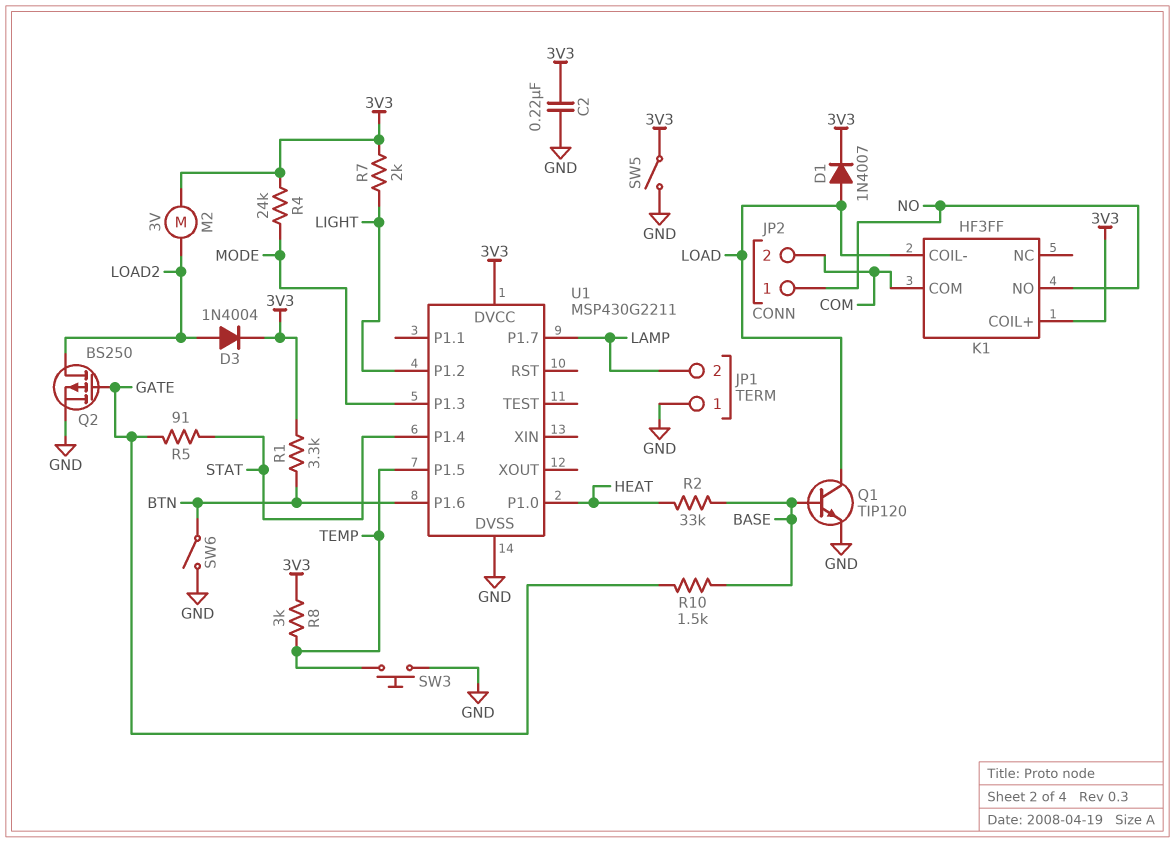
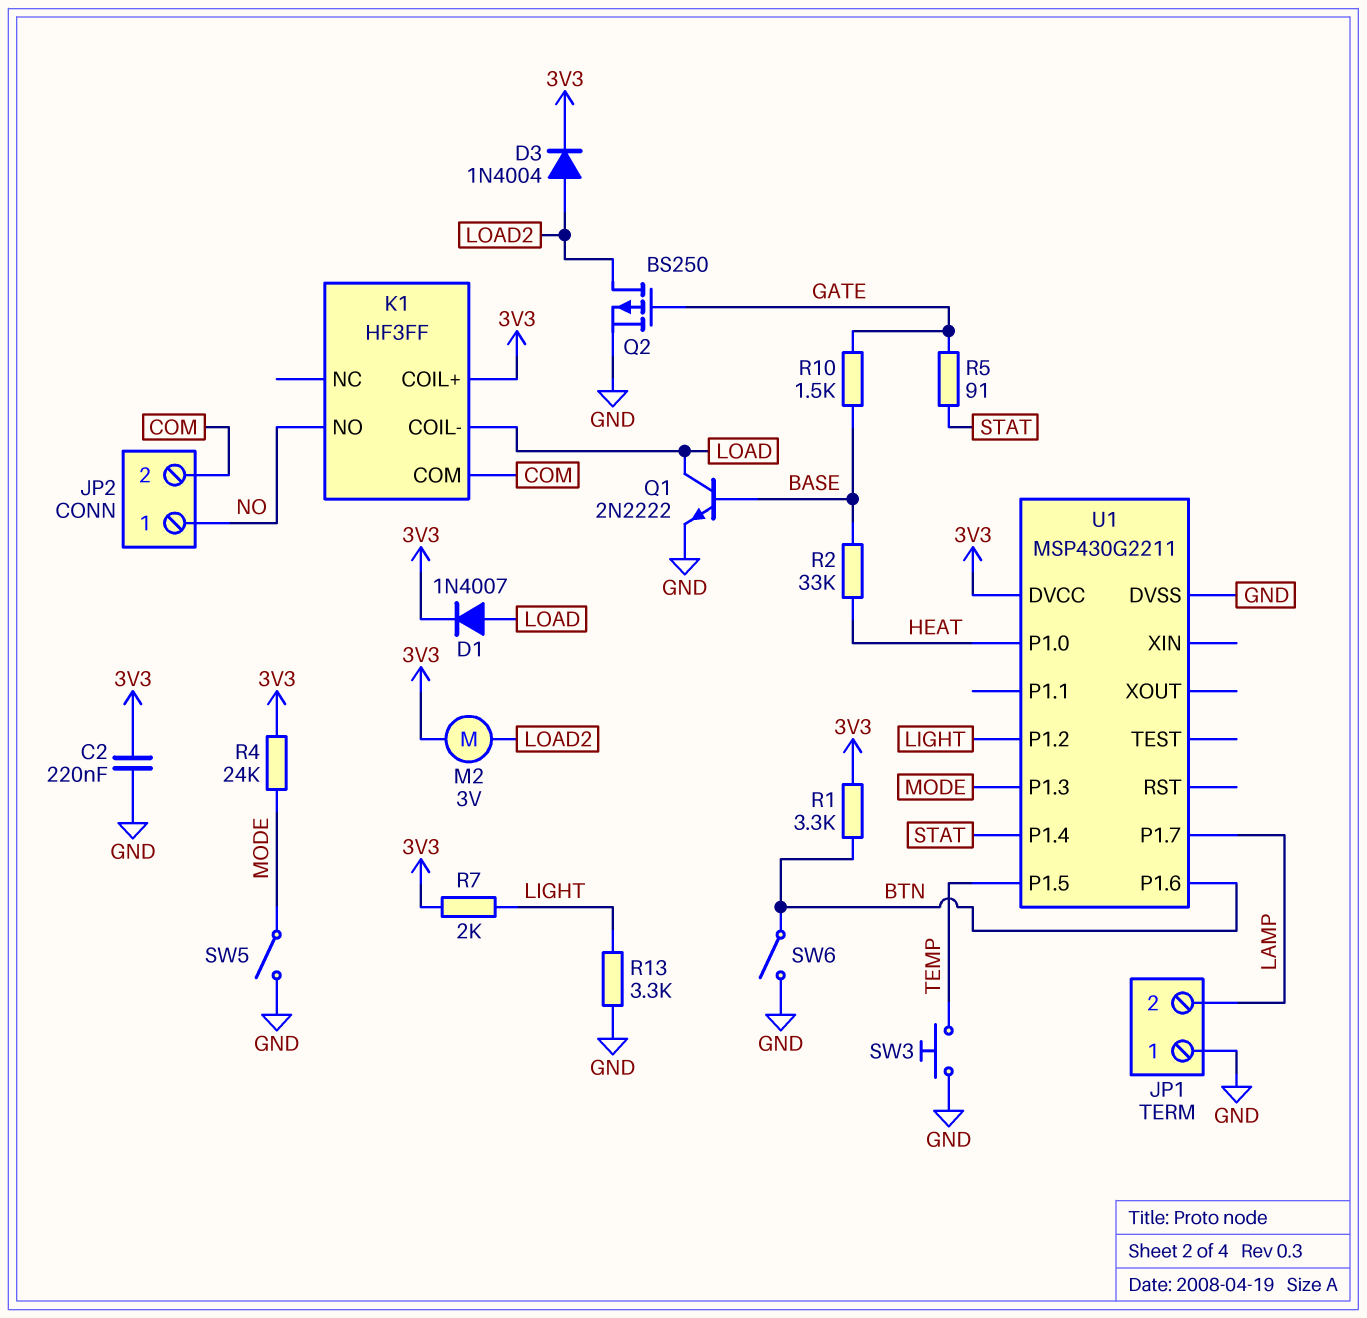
Q1: NPN TIP120 (B BASE, C LOAD, E GND) -> NPN 2N2222 (B BASE, C LOAD, E GND)
R8: 3k (3V3, TEMP) -> none
R13: none -> 3.3k (GND, LIGHT)
SW5: switch (3V3, GND) -> switch (GND, MODE)

